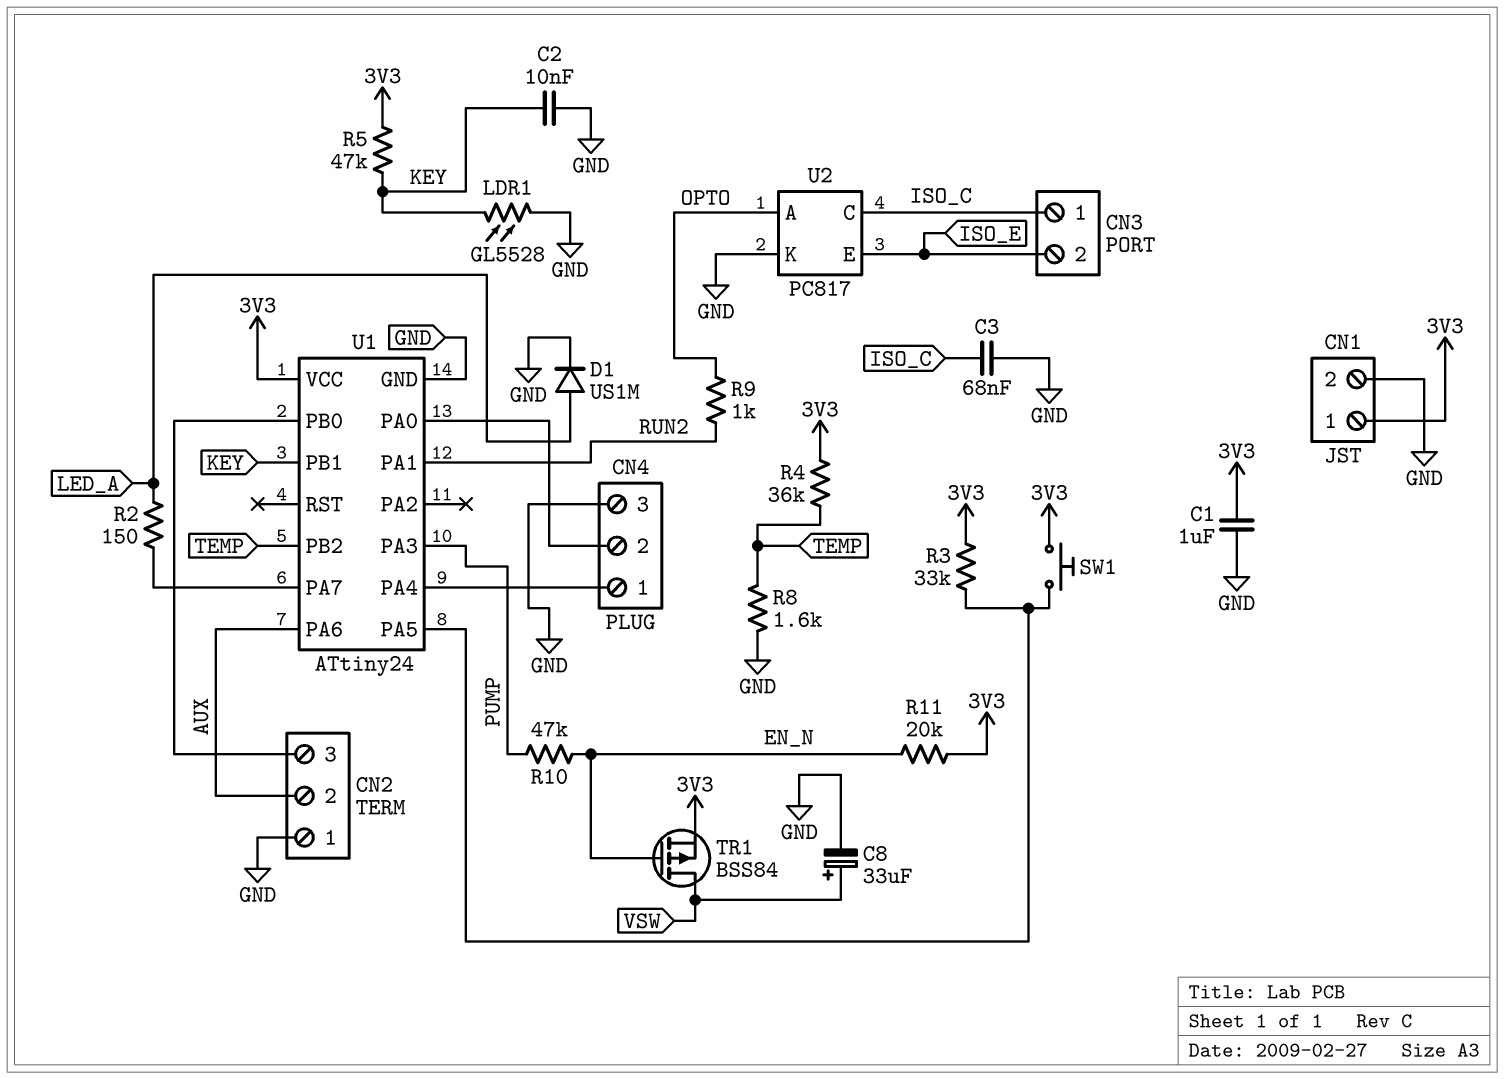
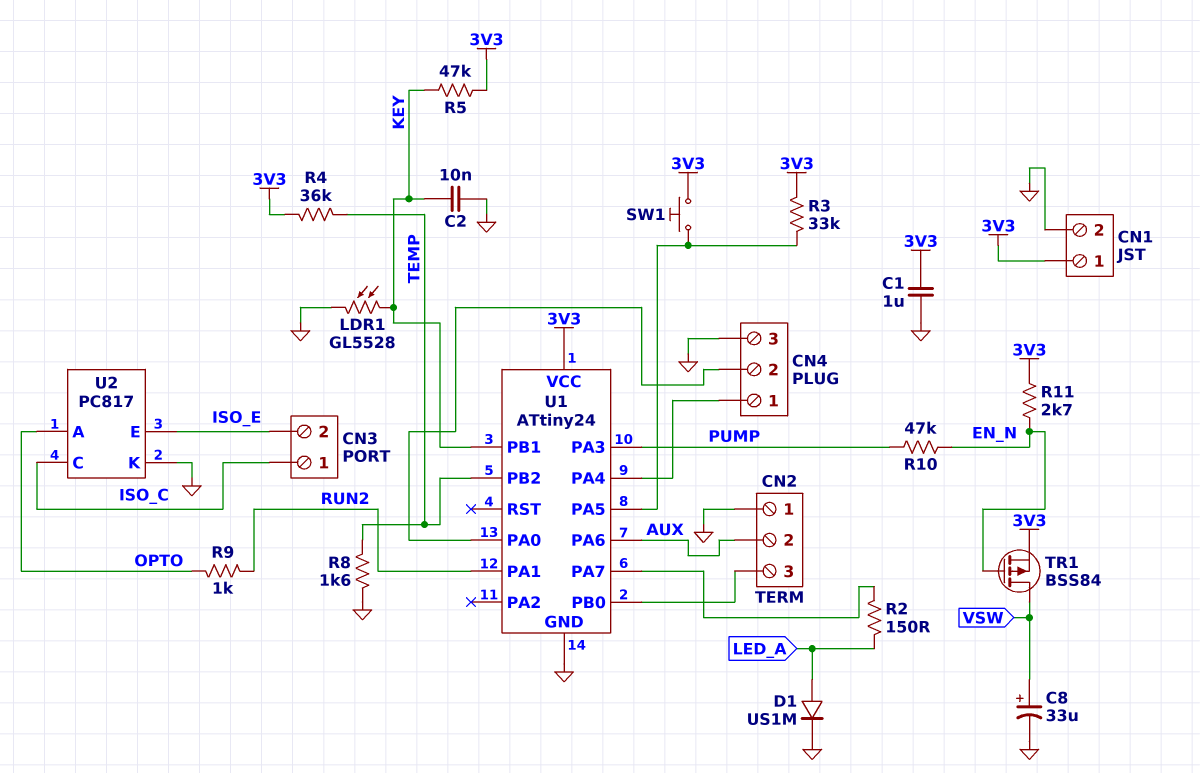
C3: 68nF (GND, ISO_C) -> none
R11: 20k (3V3, EN_N) -> 2.7k (3V3, EN_N)

